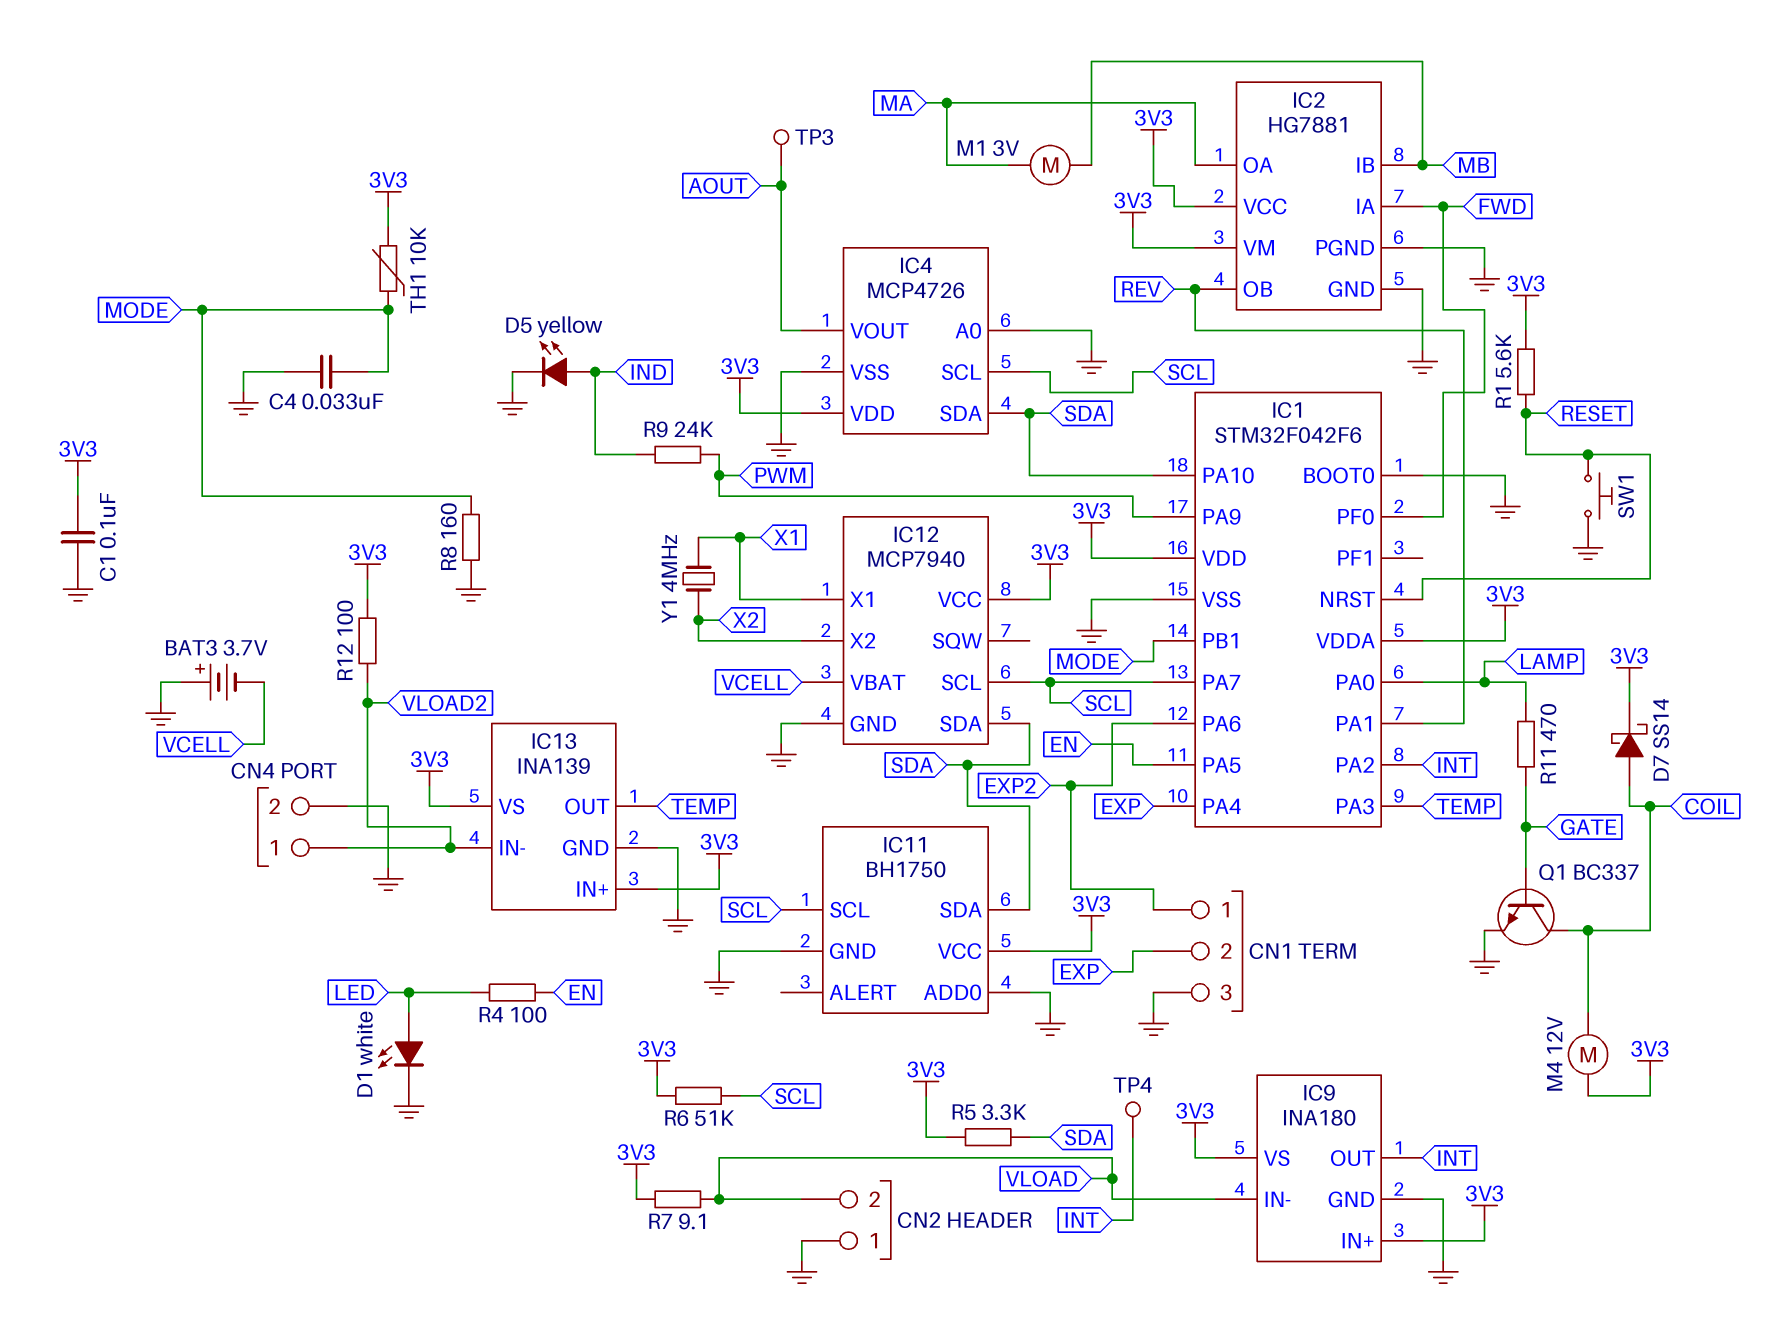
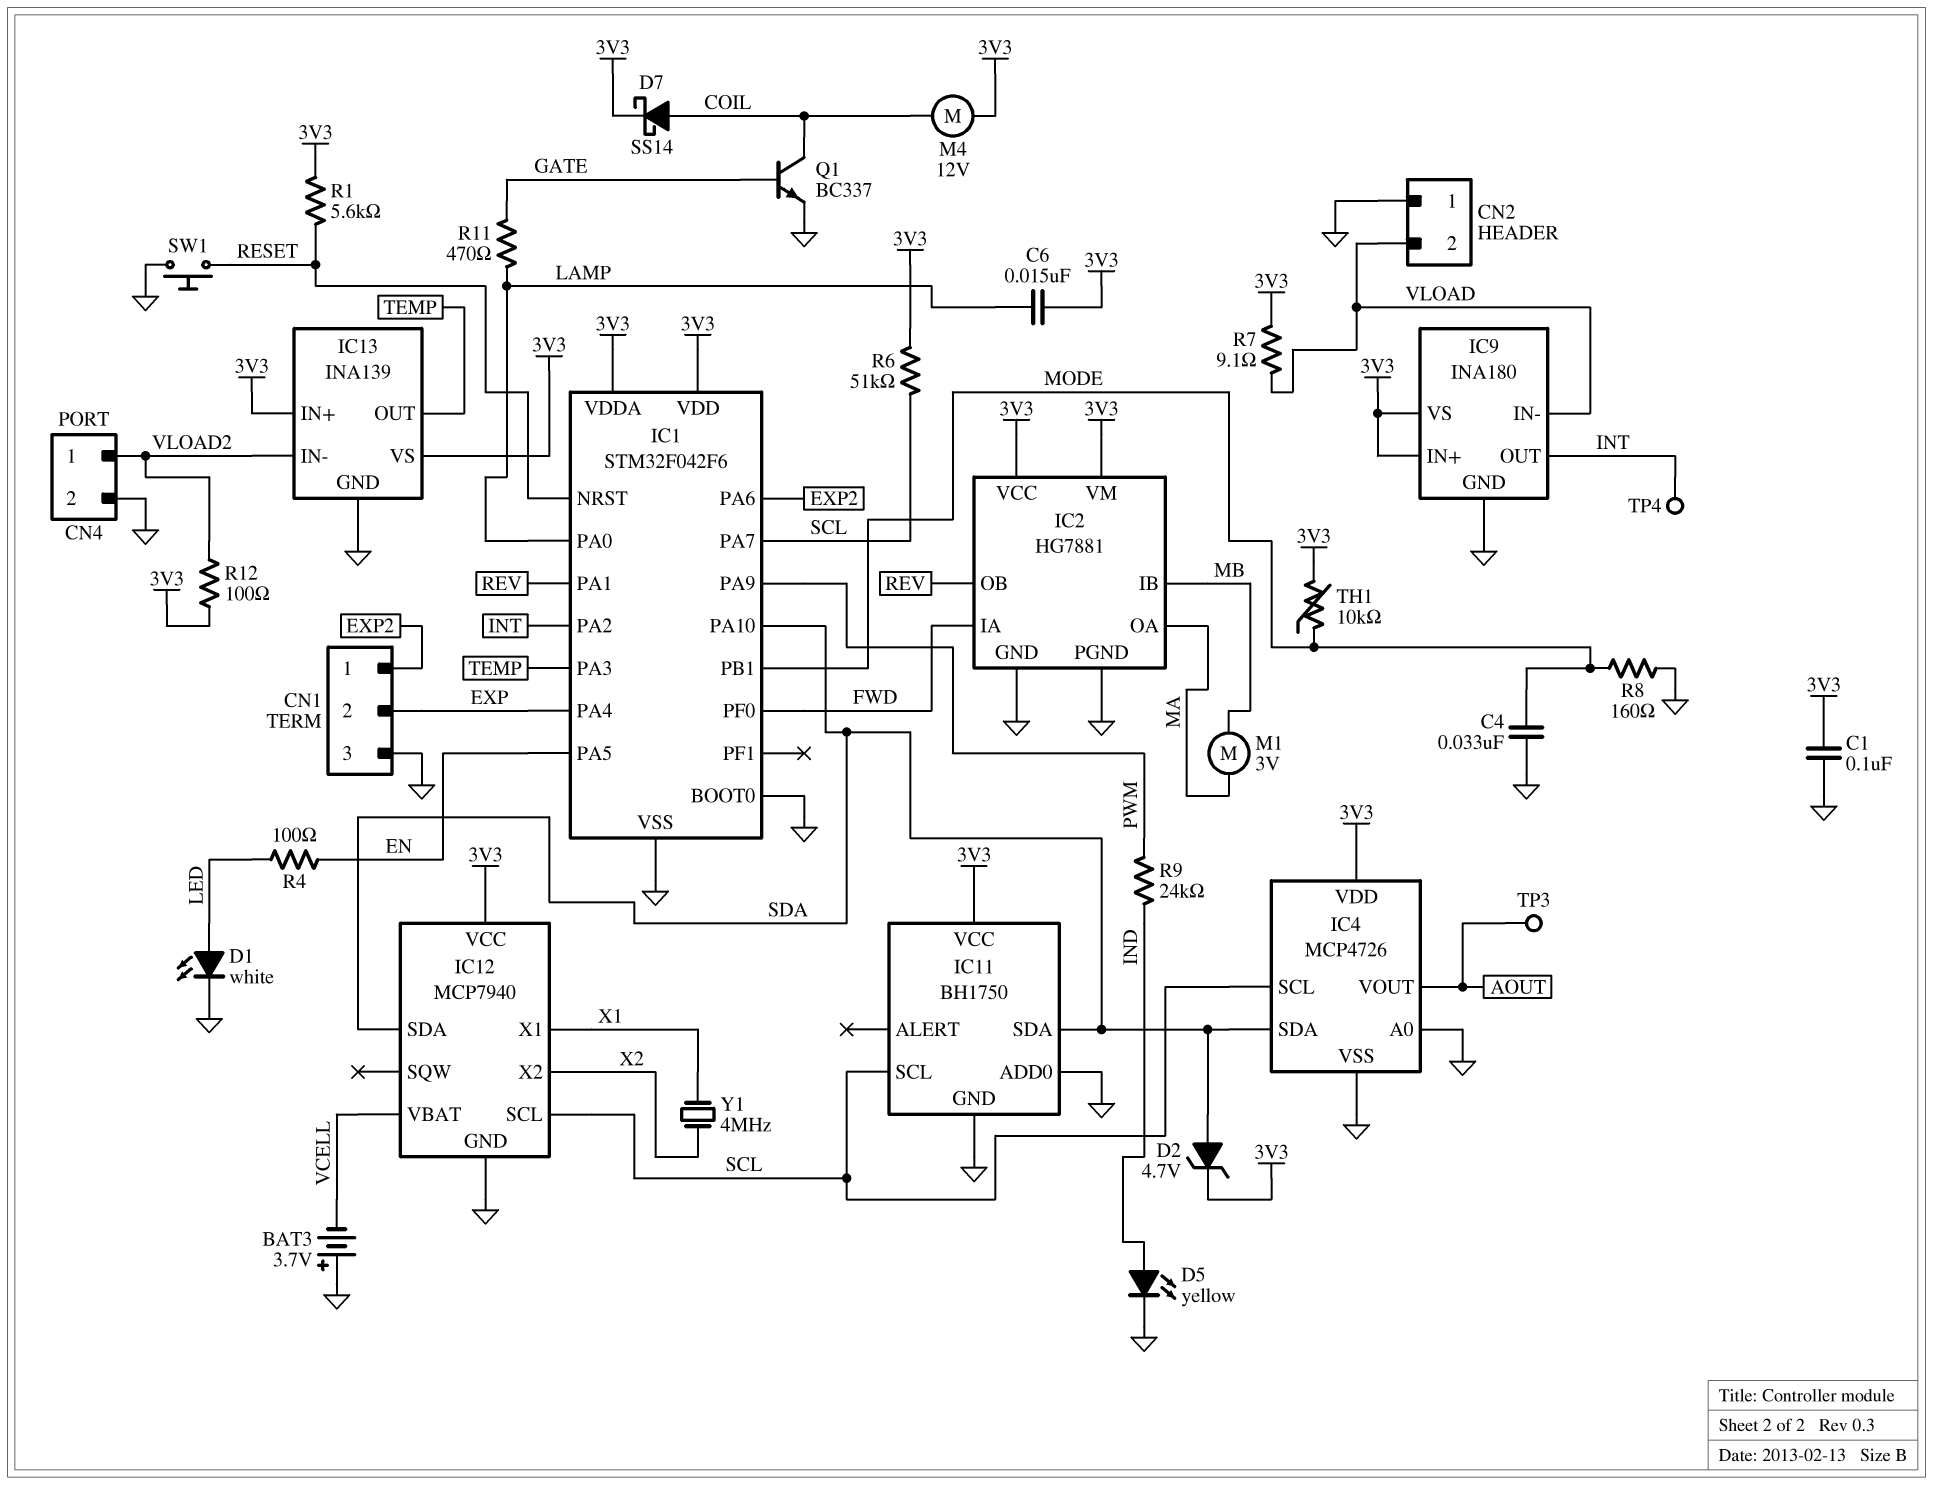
C6: none -> 15nF (3V3, LAMP)
D2: none -> zener 4.7V (A SDA, K 3V3)
R5: 3.3k (3V3, SDA) -> none

